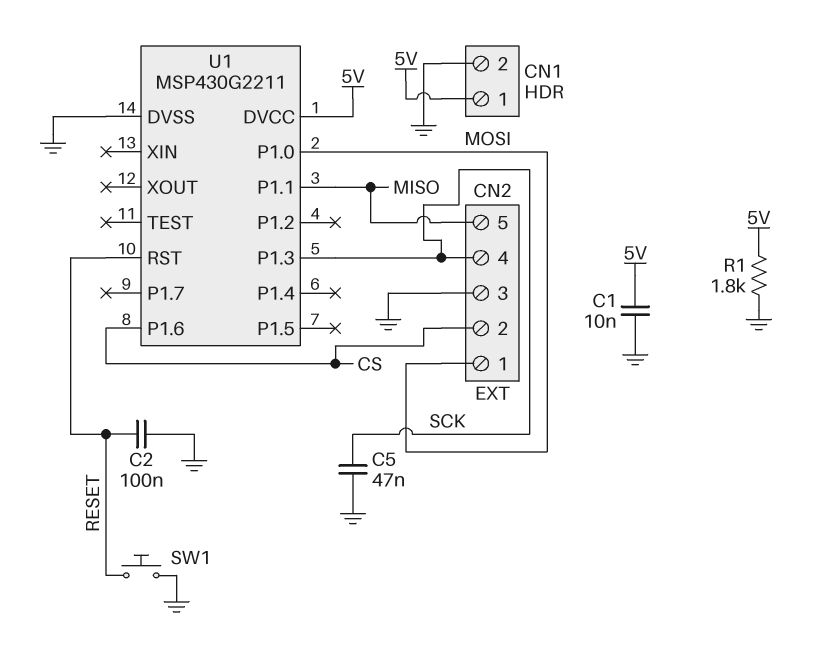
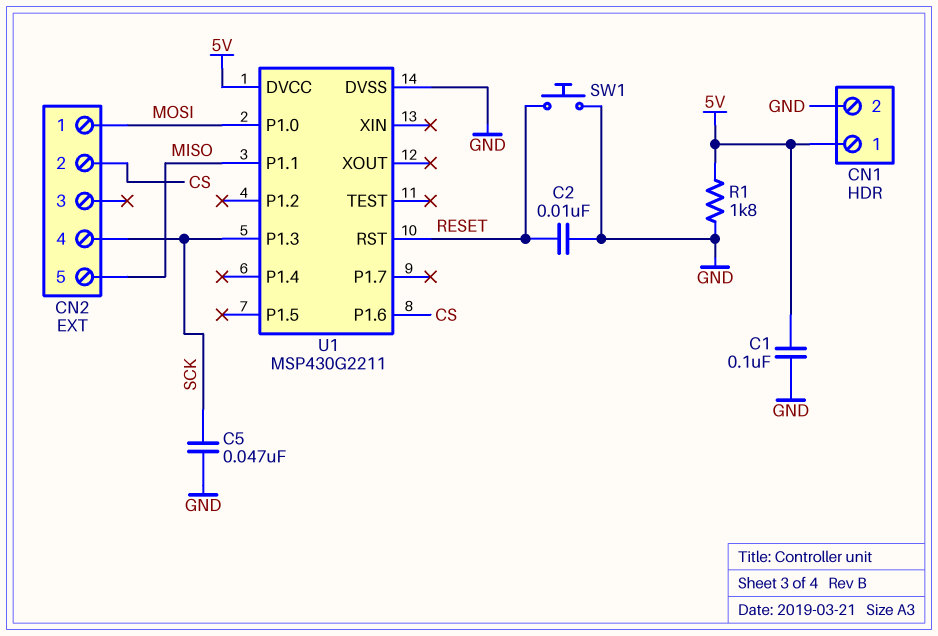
C1: 10nF (5V, GND) -> 100nF (5V, GND)
C2: 100nF (GND, RESET) -> 10nF (GND, RESET)
CN2 pin 3: GND -> none

